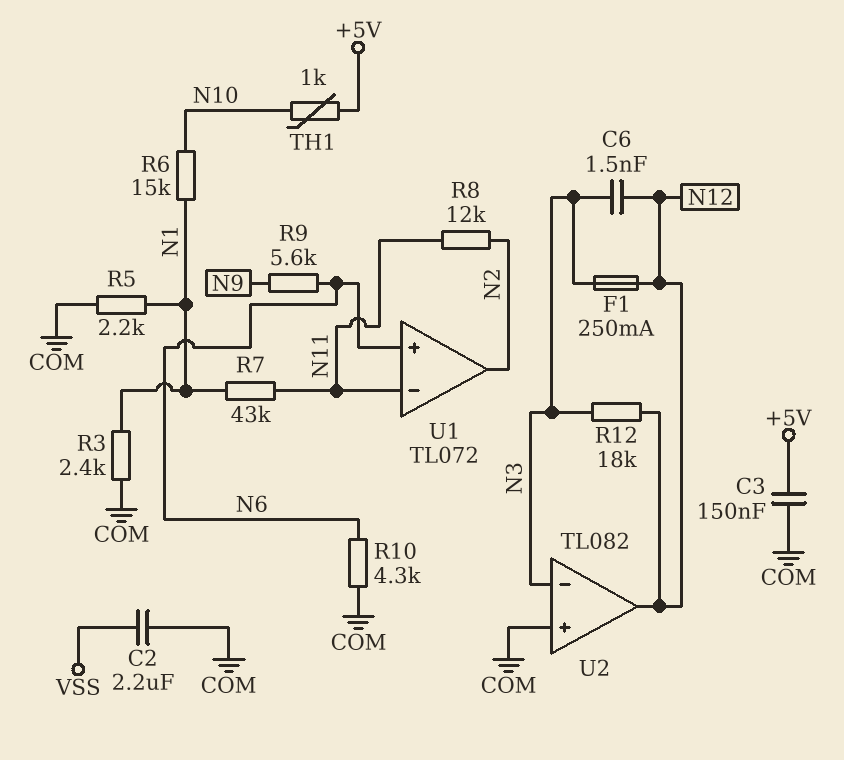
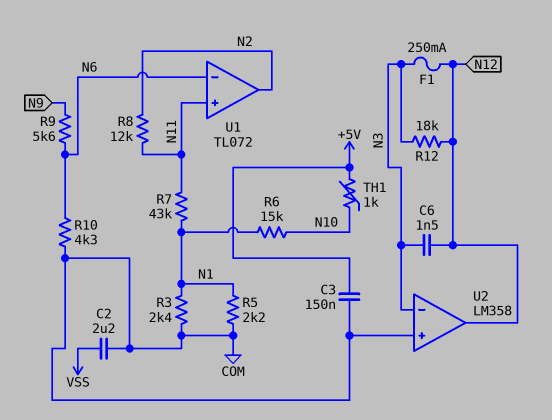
U1 pin in+: N6 -> N11
U1 pin in-: N11 -> N6
U2: TL082 -> LM358

